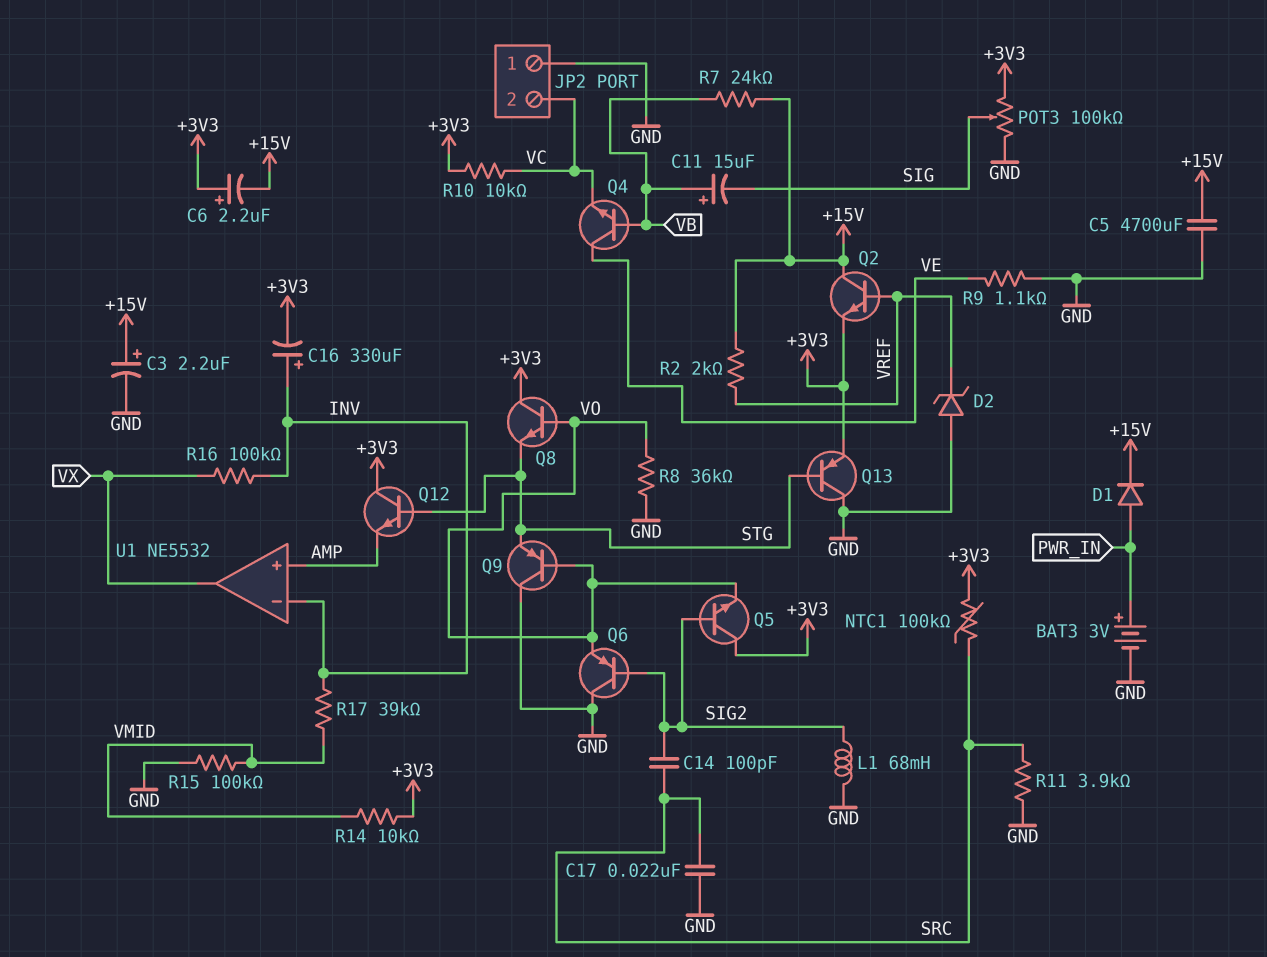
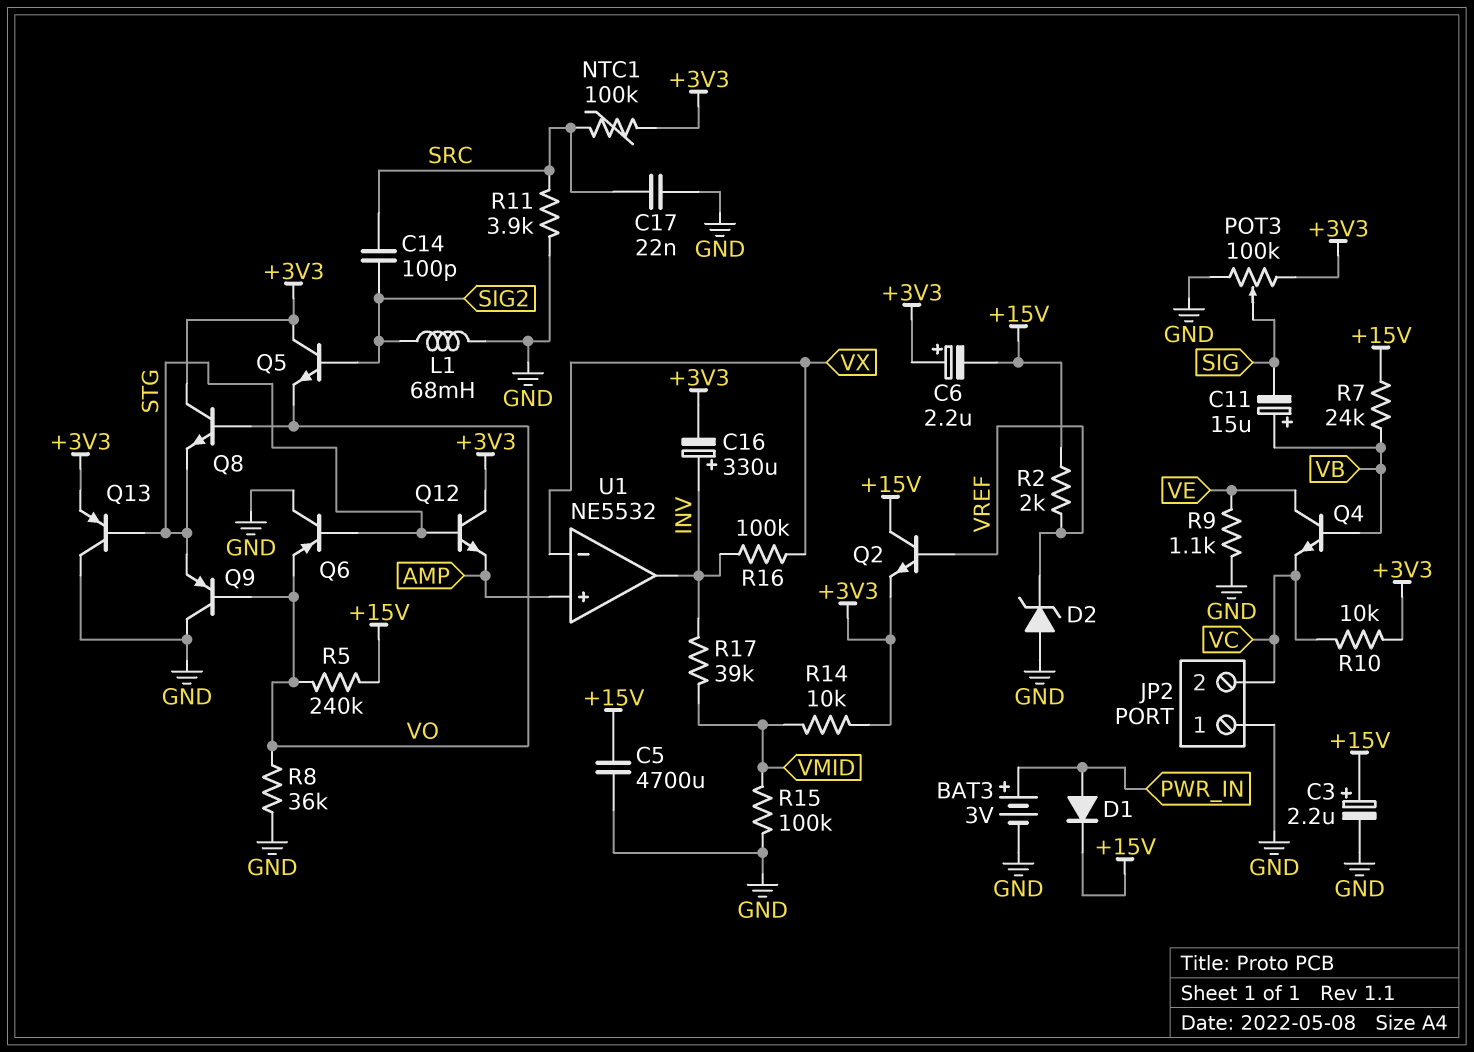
Q6: PNP (B SIG2, C GND, E VO) -> PNP (B STG, C GND, E VO)
R5: none -> 240k (+15V, VO)
U1 pin in-: INV -> VX
U1 pin out: VX -> INV

